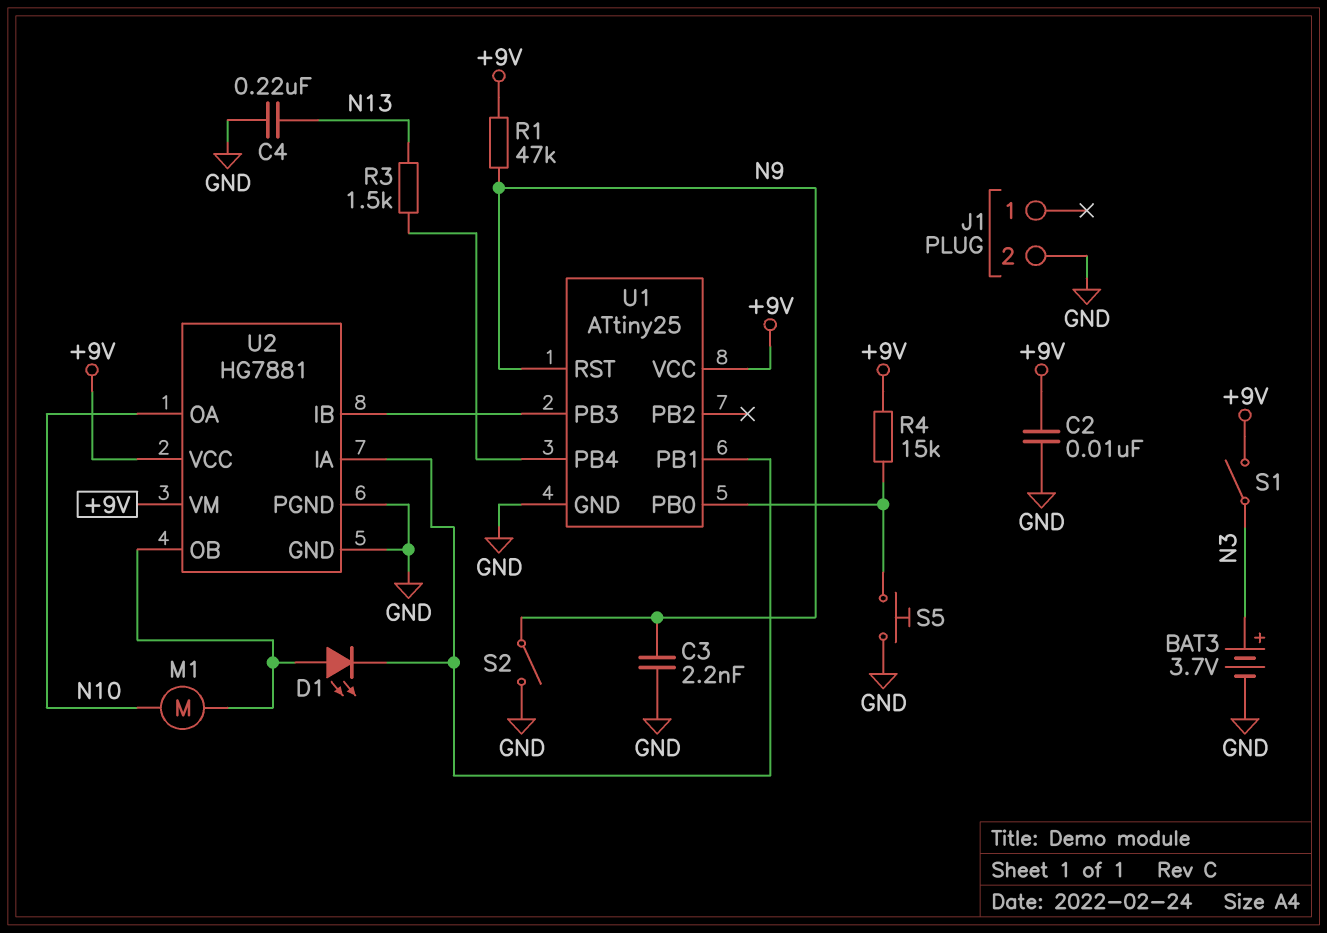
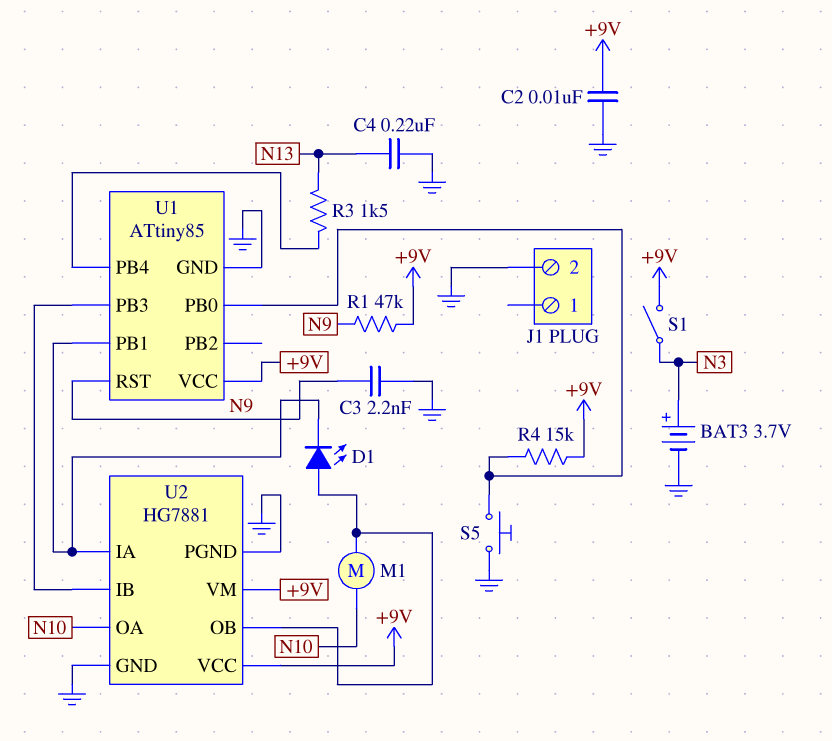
S2: switch (GND, N9) -> none
U1: ATtiny25 -> ATtiny85

